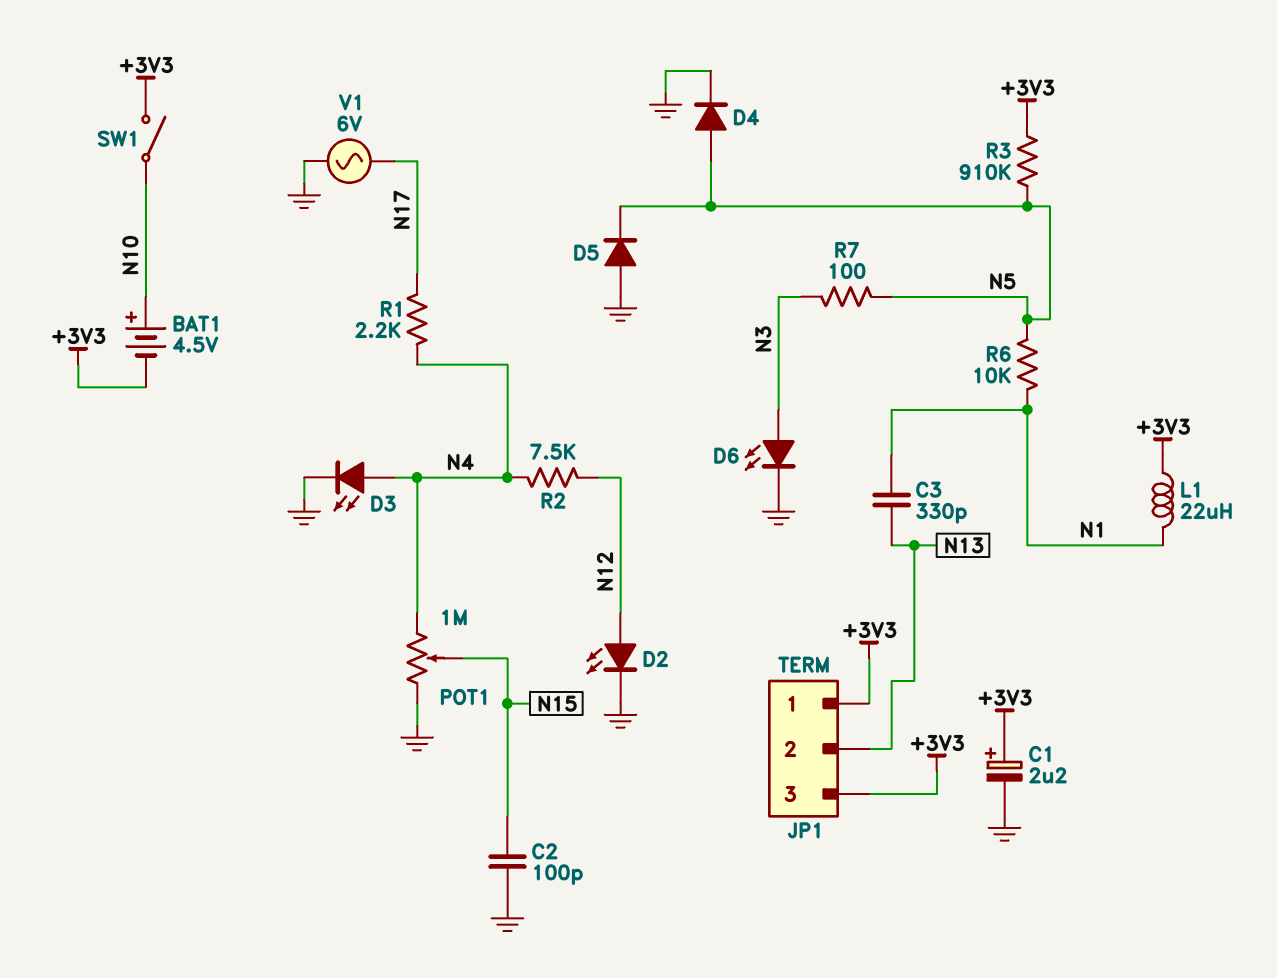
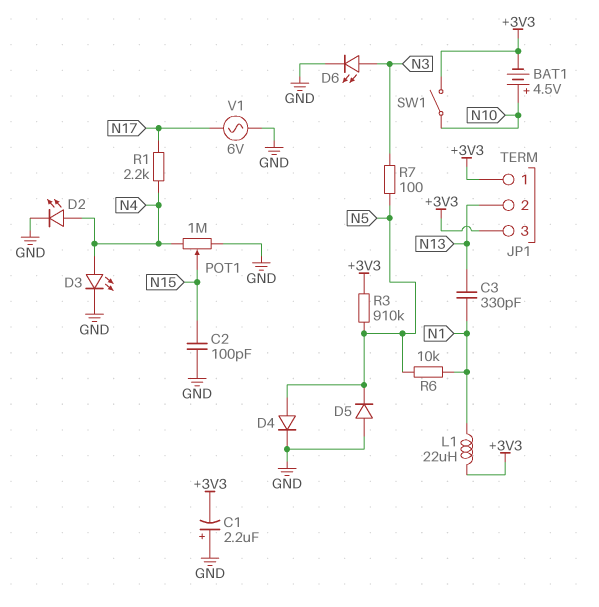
C1: 2.2uF (plus +3V3, minus GND) -> 2.2uF (plus GND, minus +3V3)
D2: LED (A N12, K GND) -> LED (A N4, K GND)
R2: 7.5k (N4, N12) -> none

